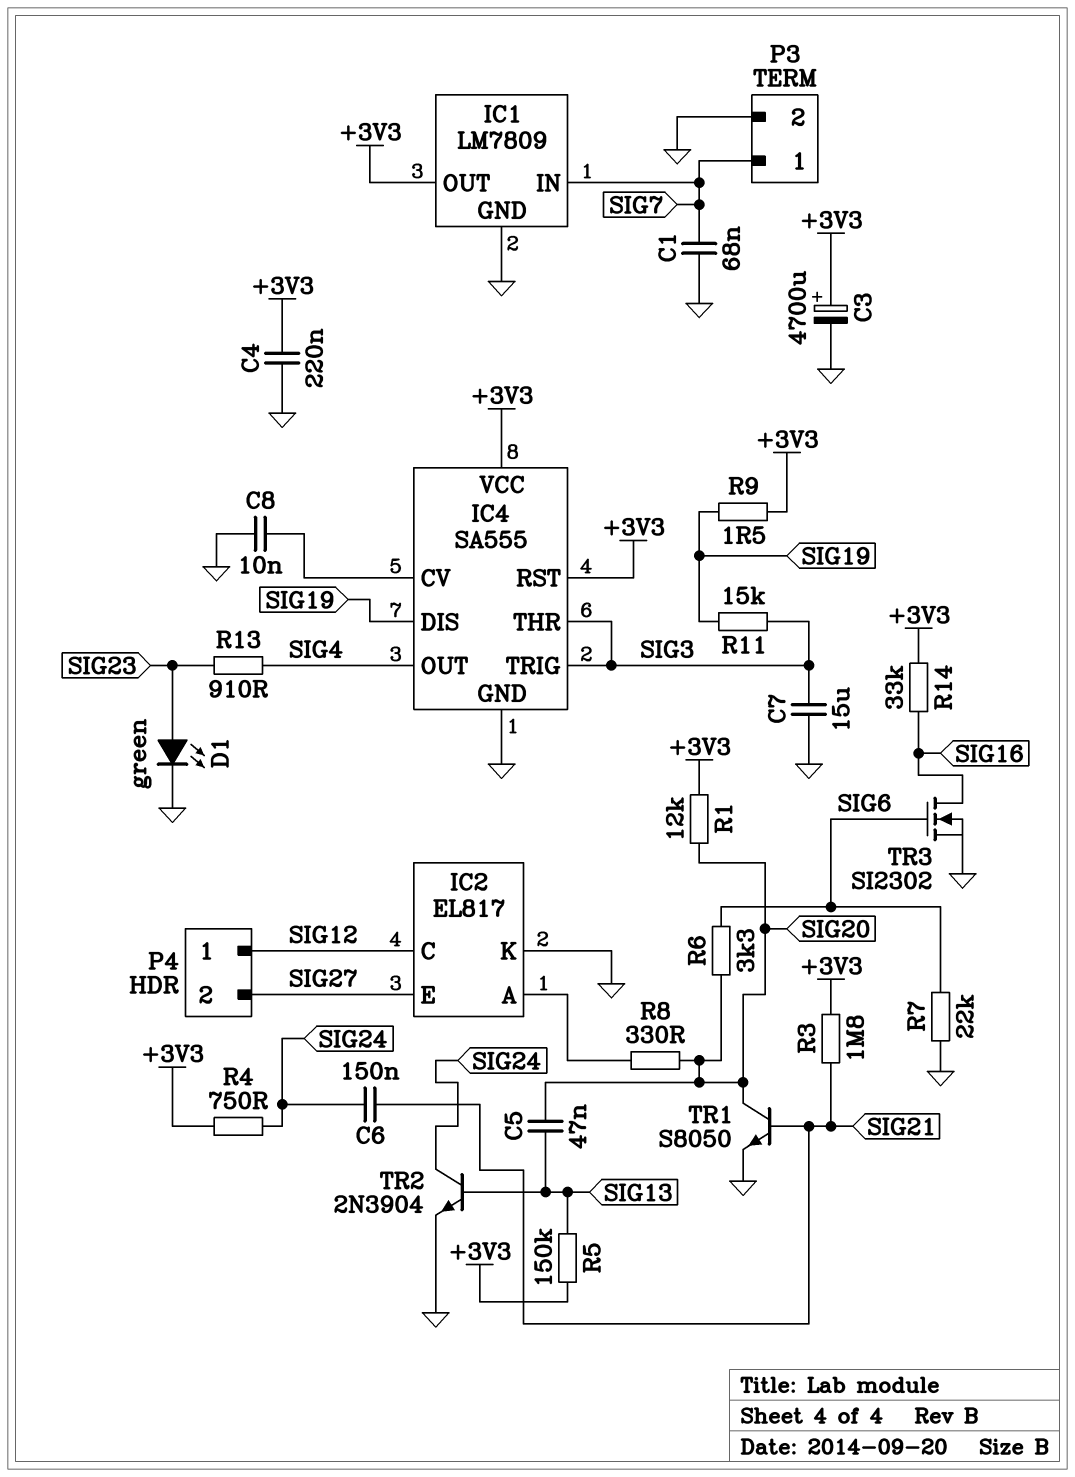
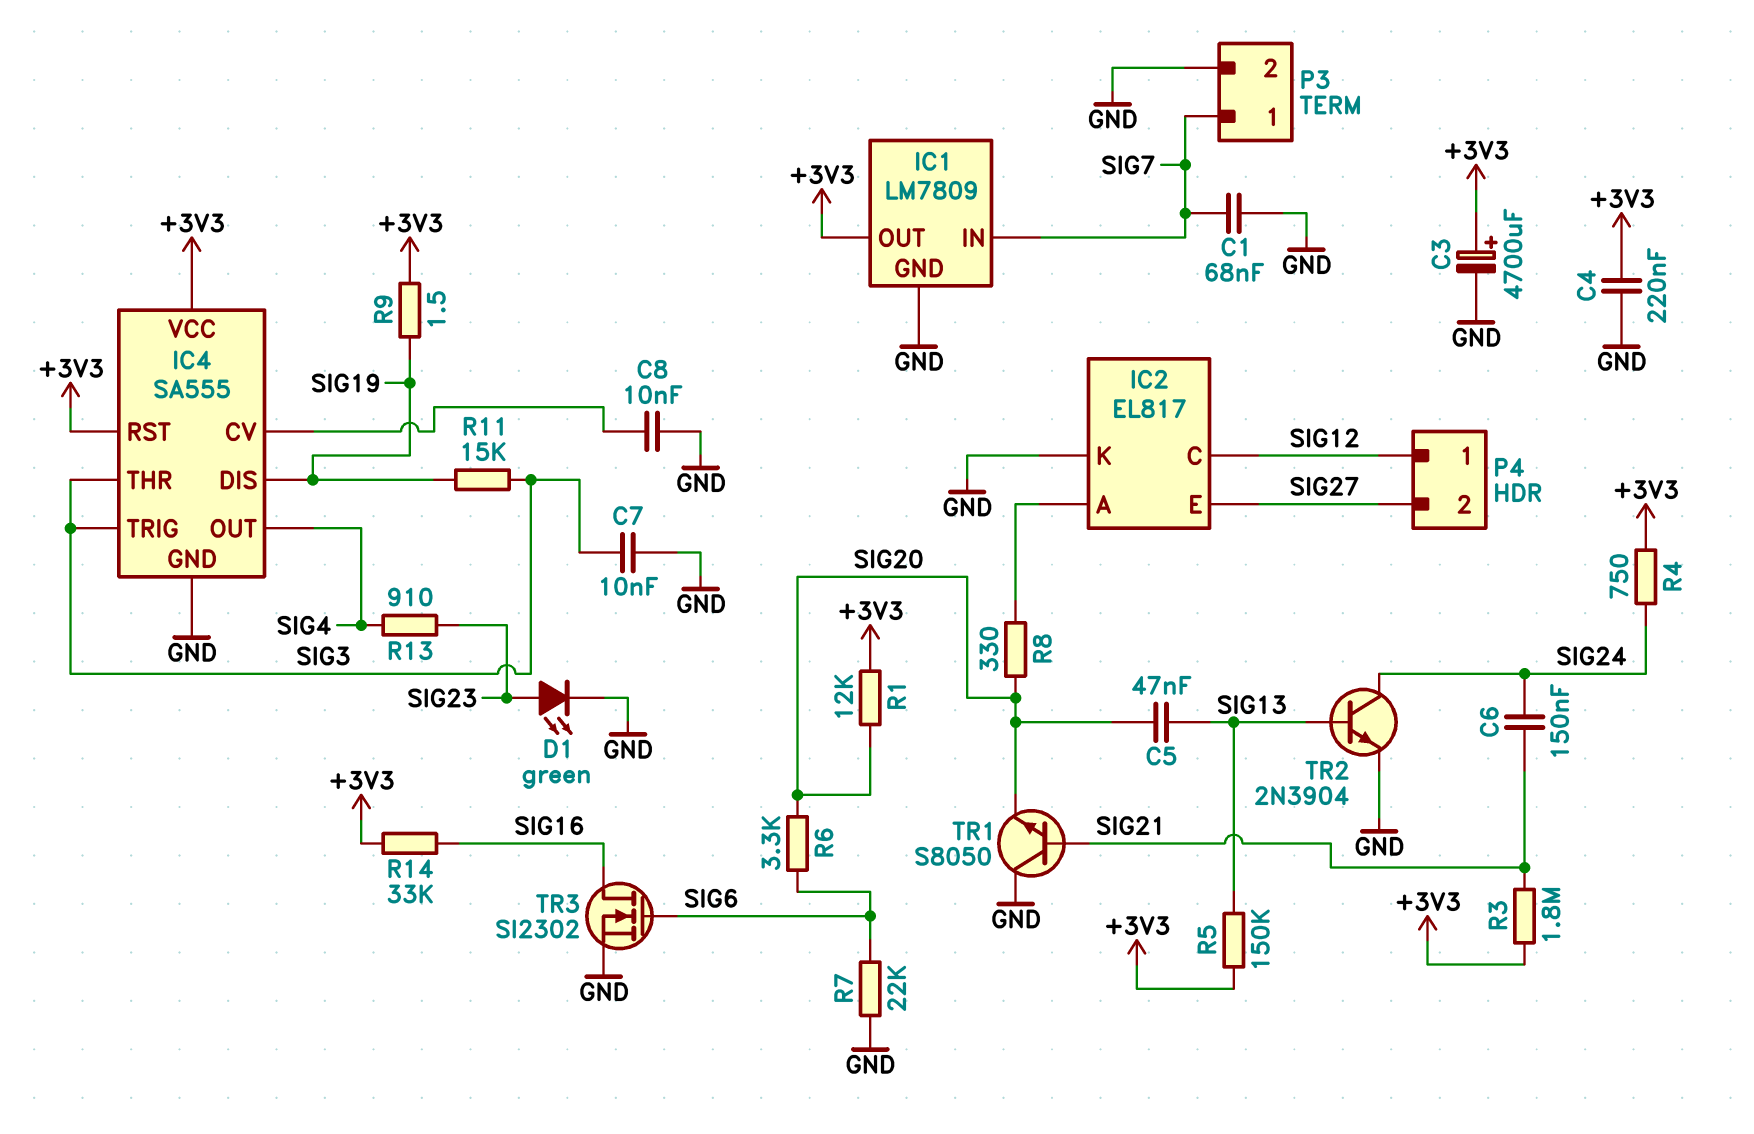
C7: 15uF (GND, SIG3) -> 10nF (GND, SIG3)
TR1: NPN S8050 (B SIG21, C SIG20, E GND) -> NPN S8050 (B SIG21, C GND, E SIG20)

